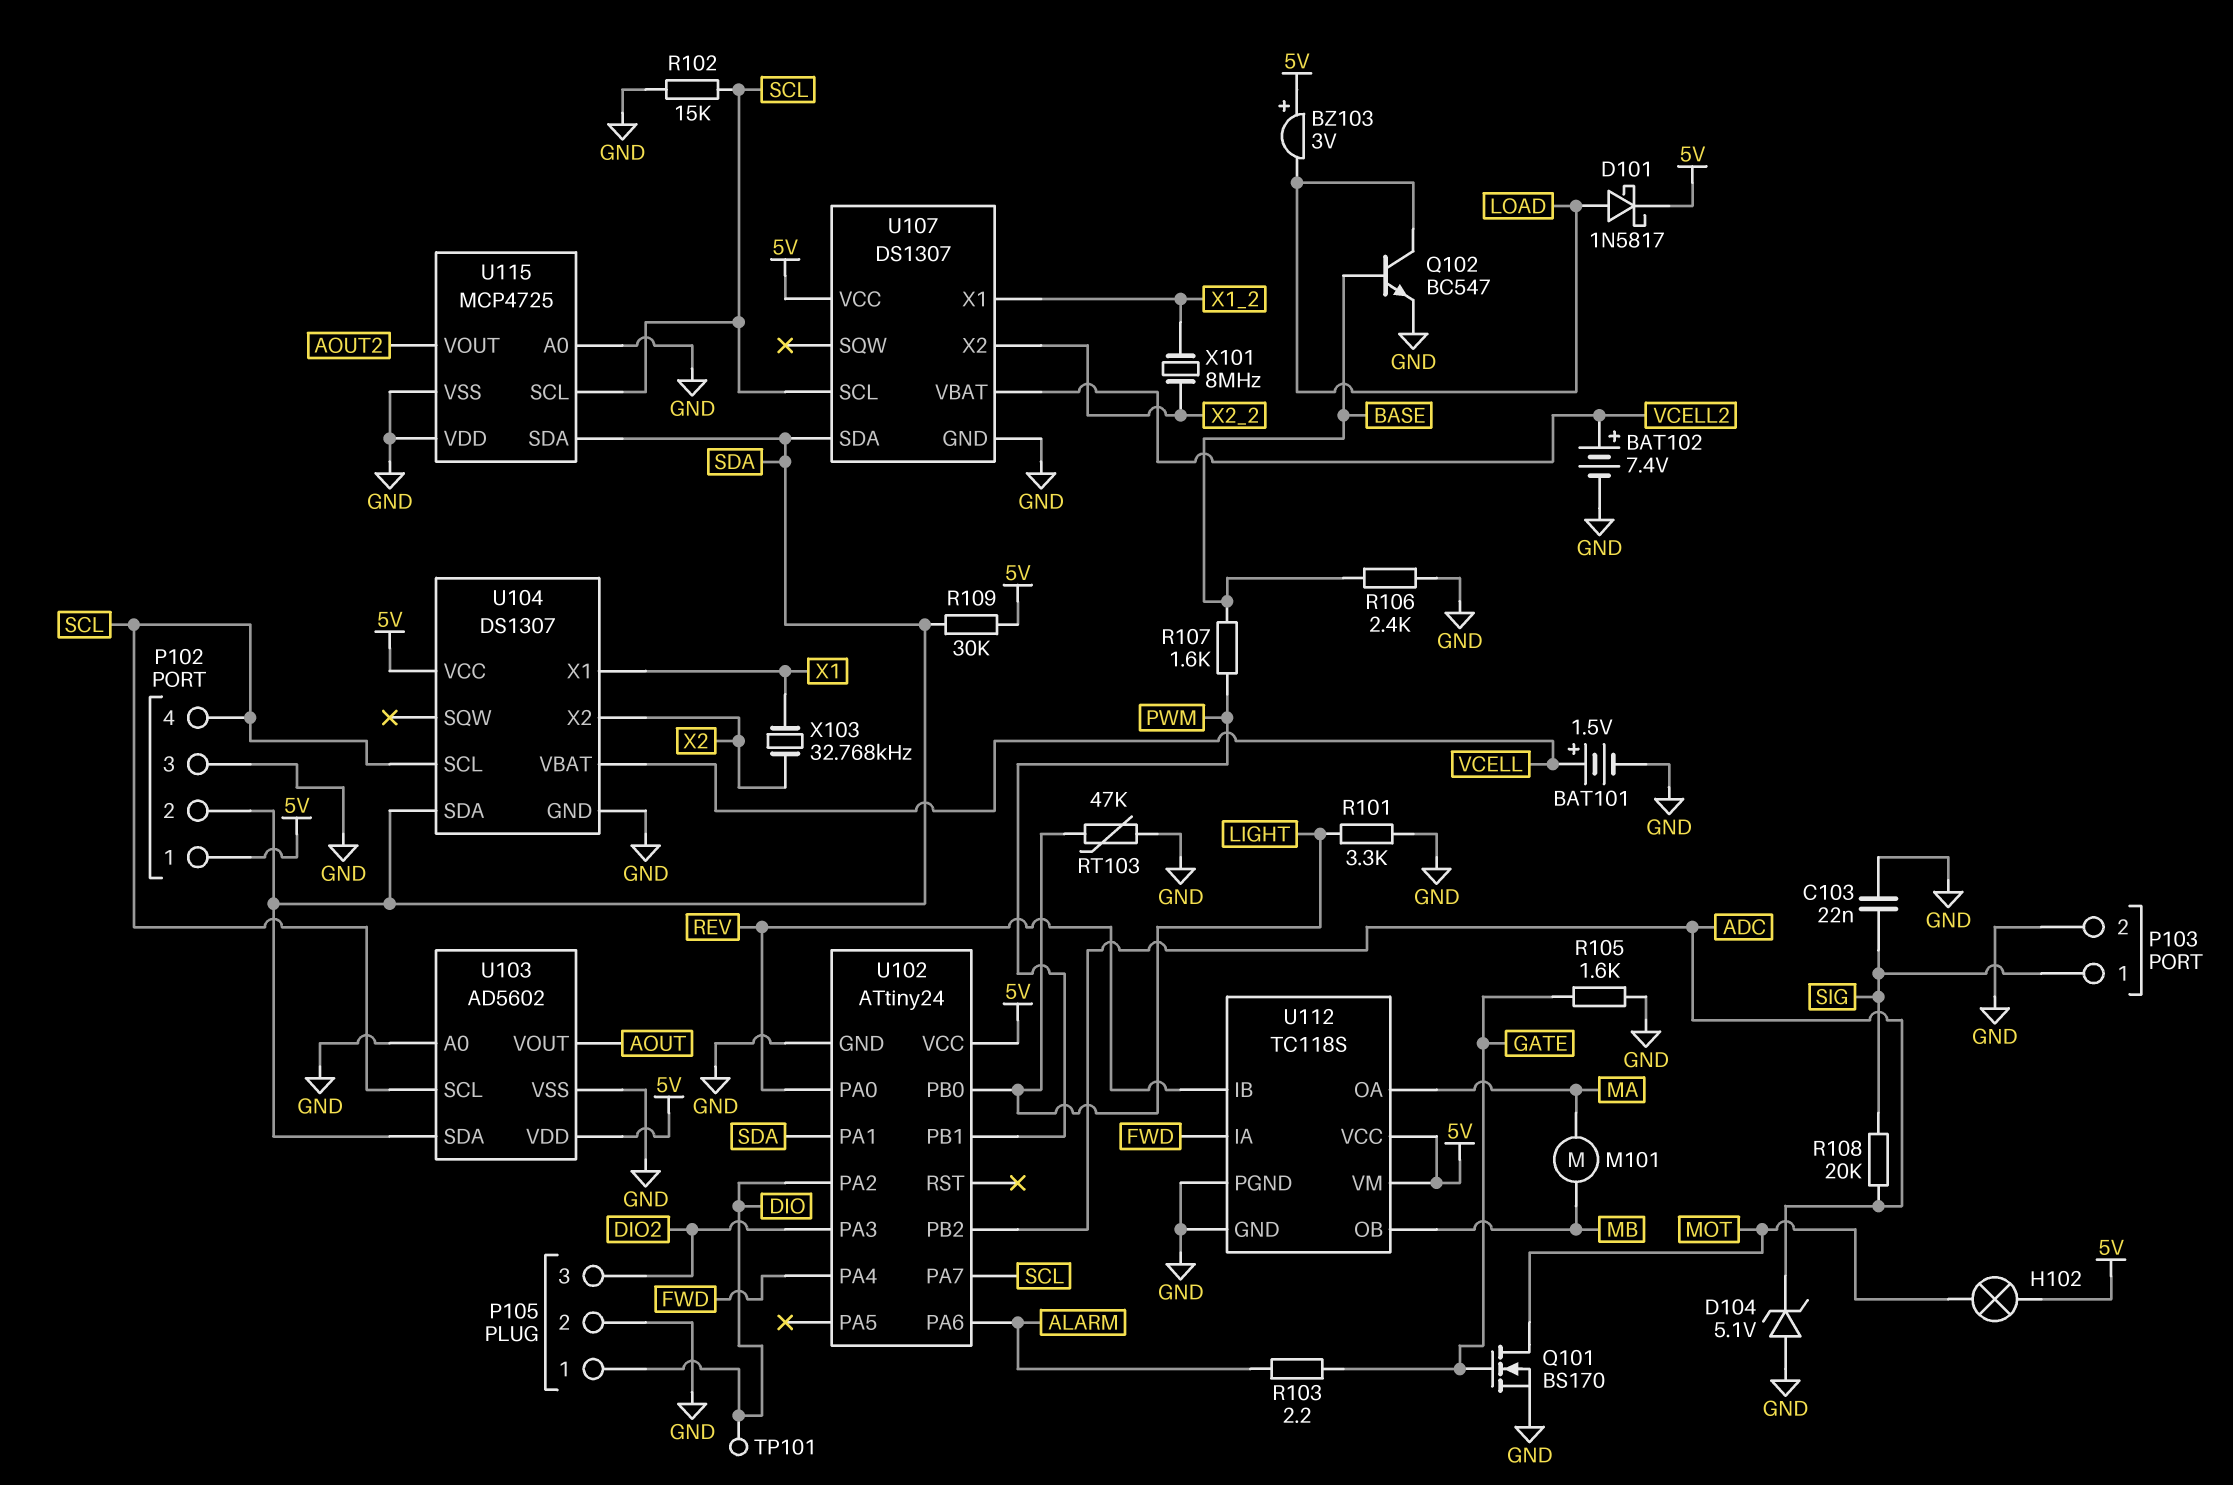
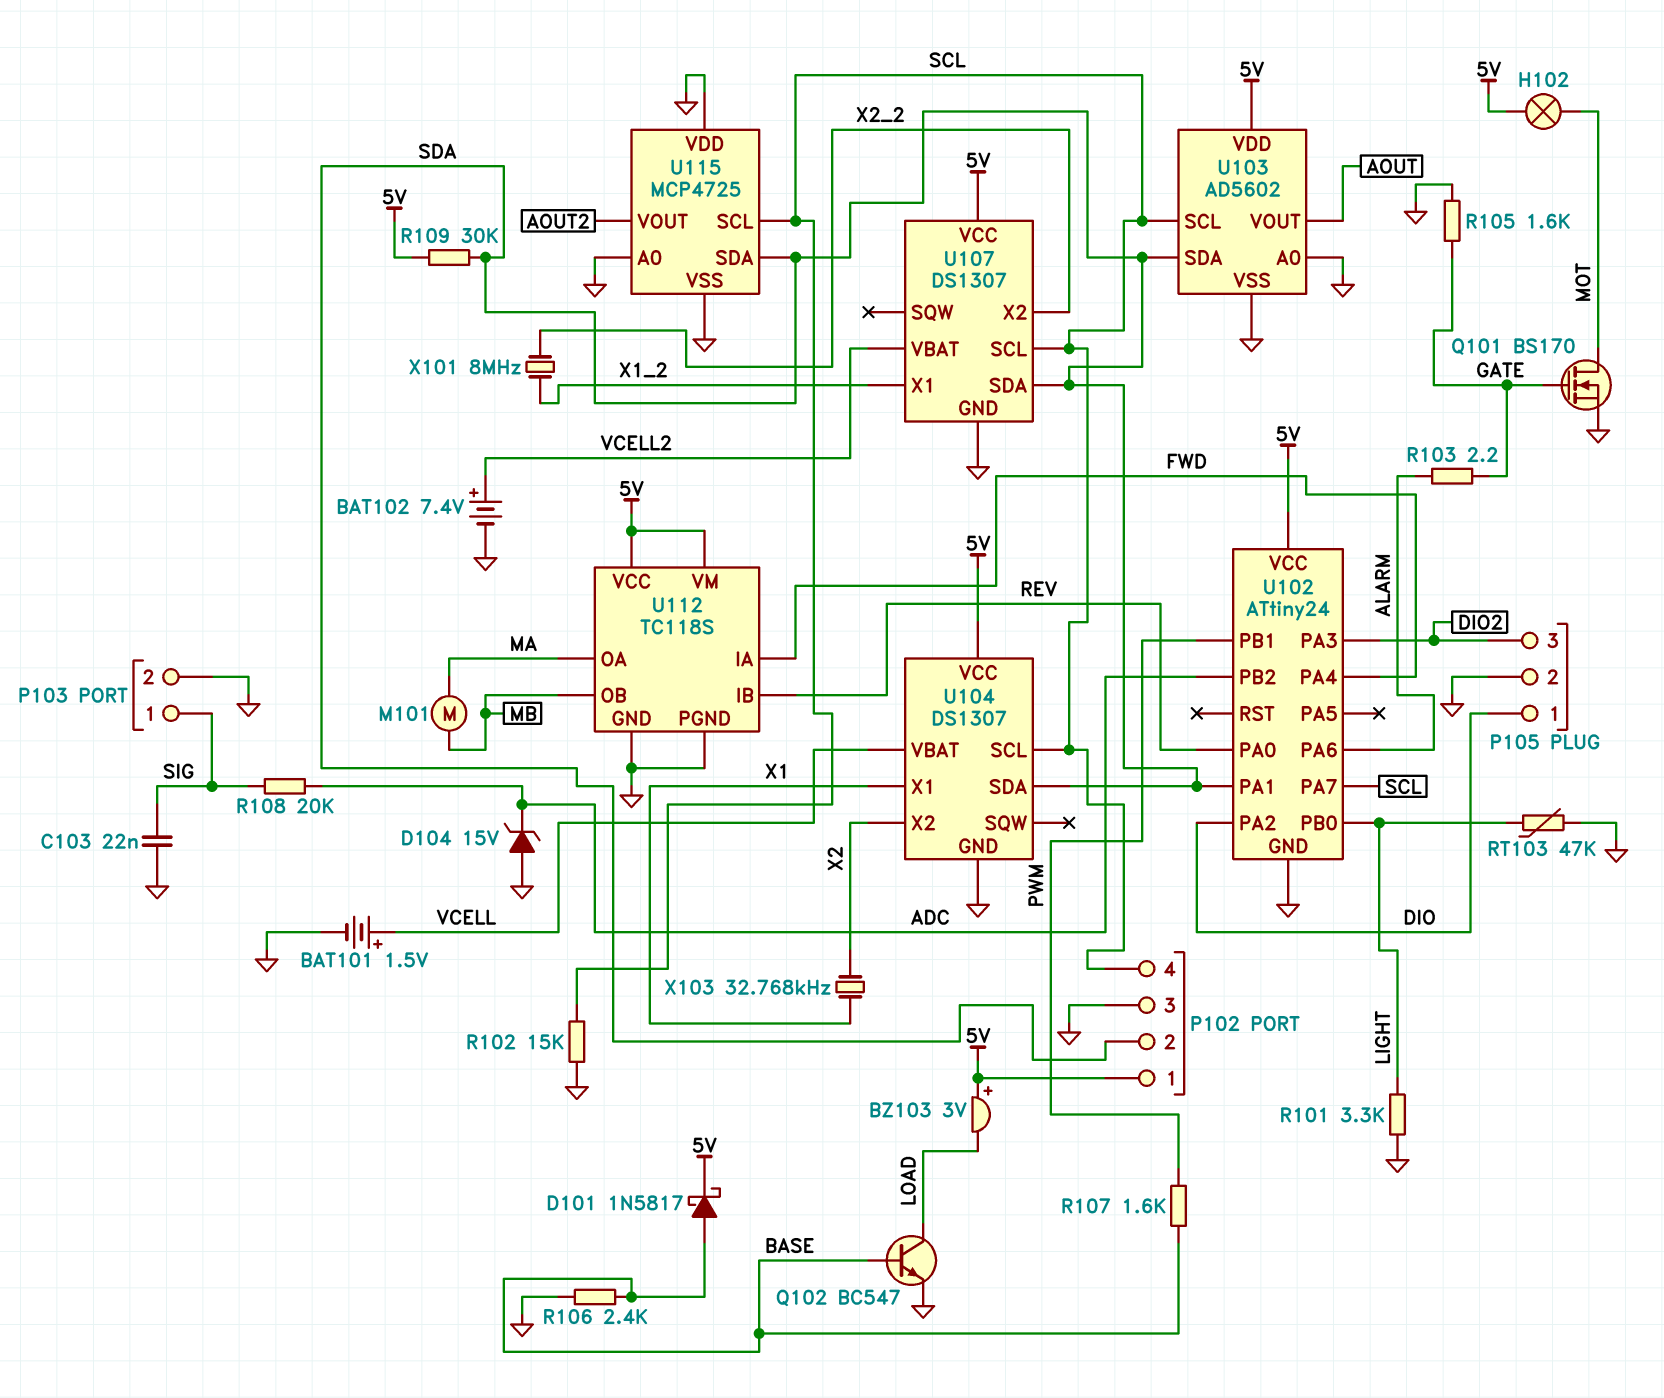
D101: schottky 1N5817 (A LOAD, K 5V) -> schottky 1N5817 (A BASE, K 5V)
D104: zener 5.1V (A GND, K ADC) -> zener 15V (A GND, K ADC)
TP101: test point (DIO) -> none

